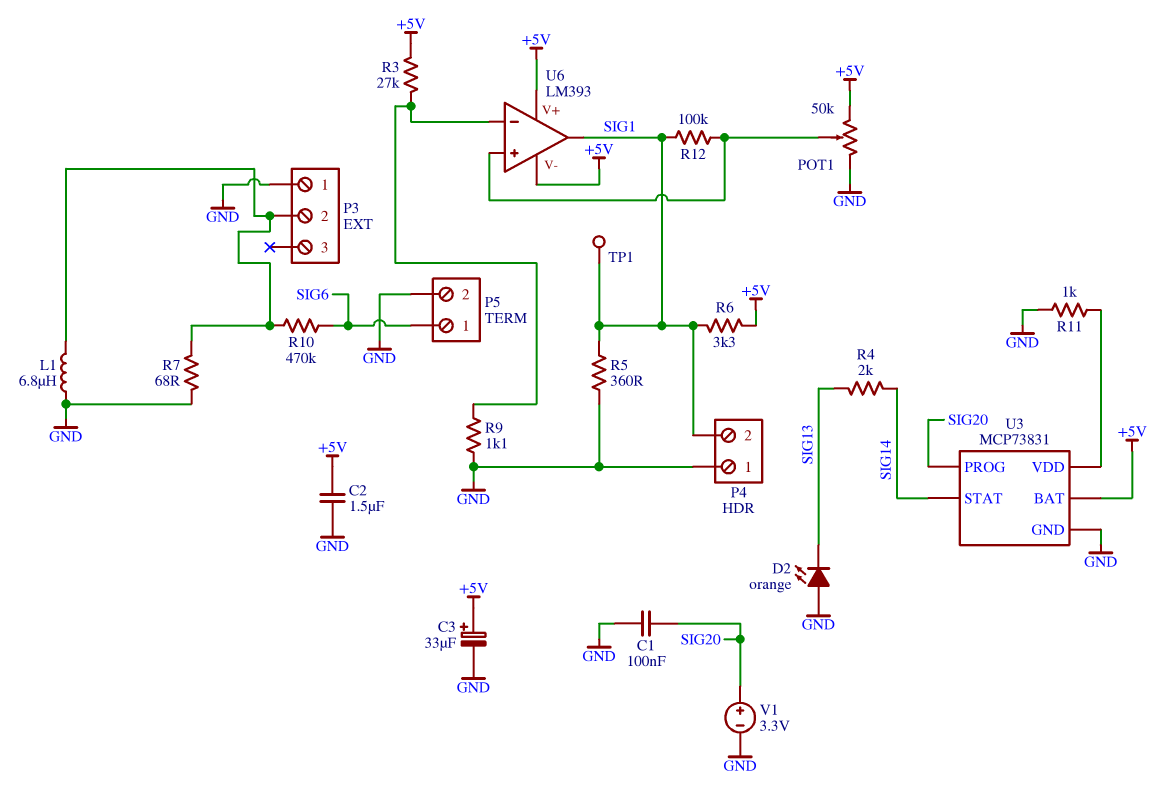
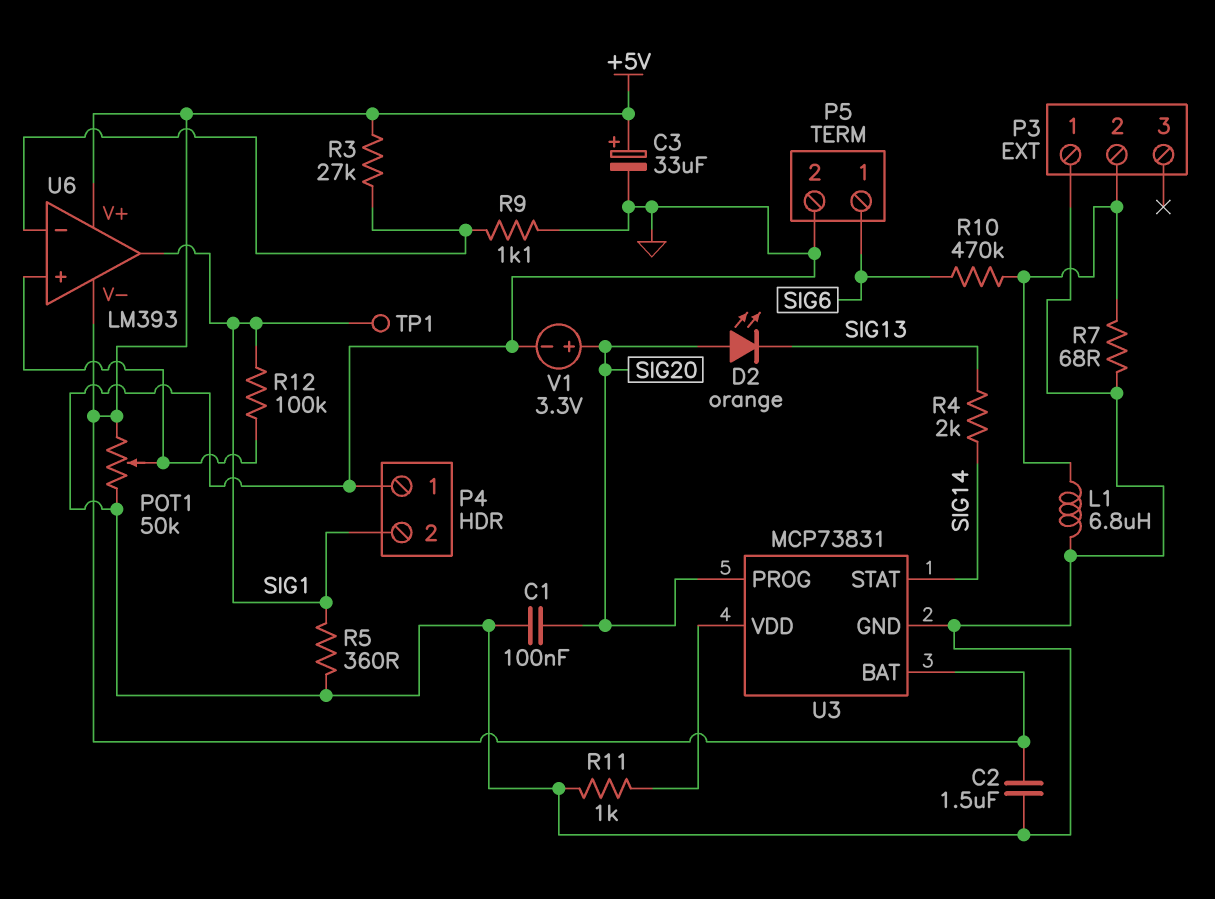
D2: LED orange (A GND, K SIG13) -> LED orange (A SIG20, K SIG13)
R6: 3.3k (+5V, SIG1) -> none

